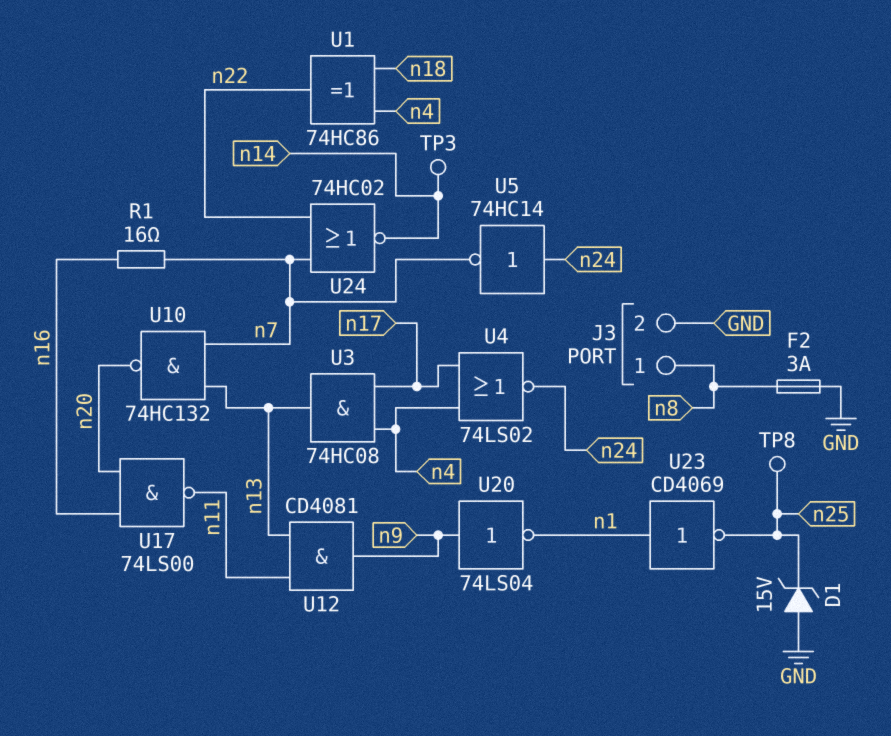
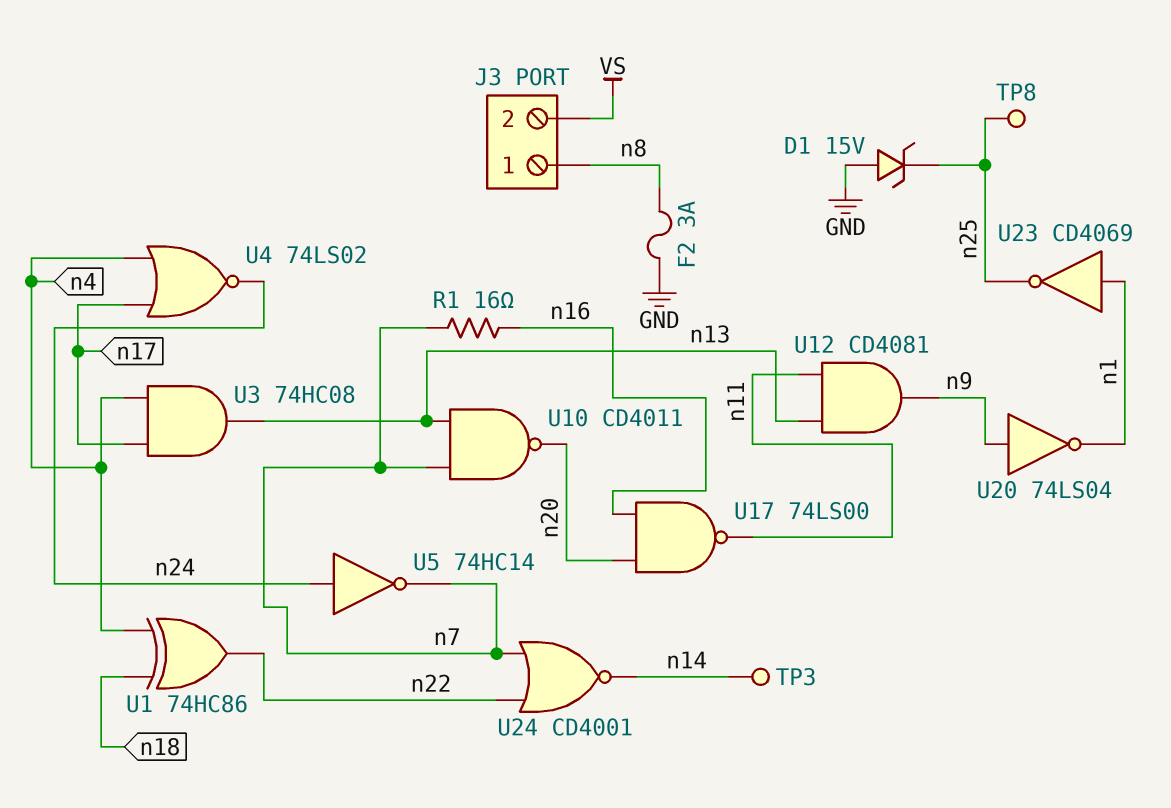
J3 pin 2: GND -> VS
U10: NAND 74HC132 (in n7, in n13, out n20) -> NAND CD4011 (in n7, in n13, out n20)
U24: NOR 74HC02 (in n7, in n22, out n14) -> NOR CD4001 (in n7, in n22, out n14)

